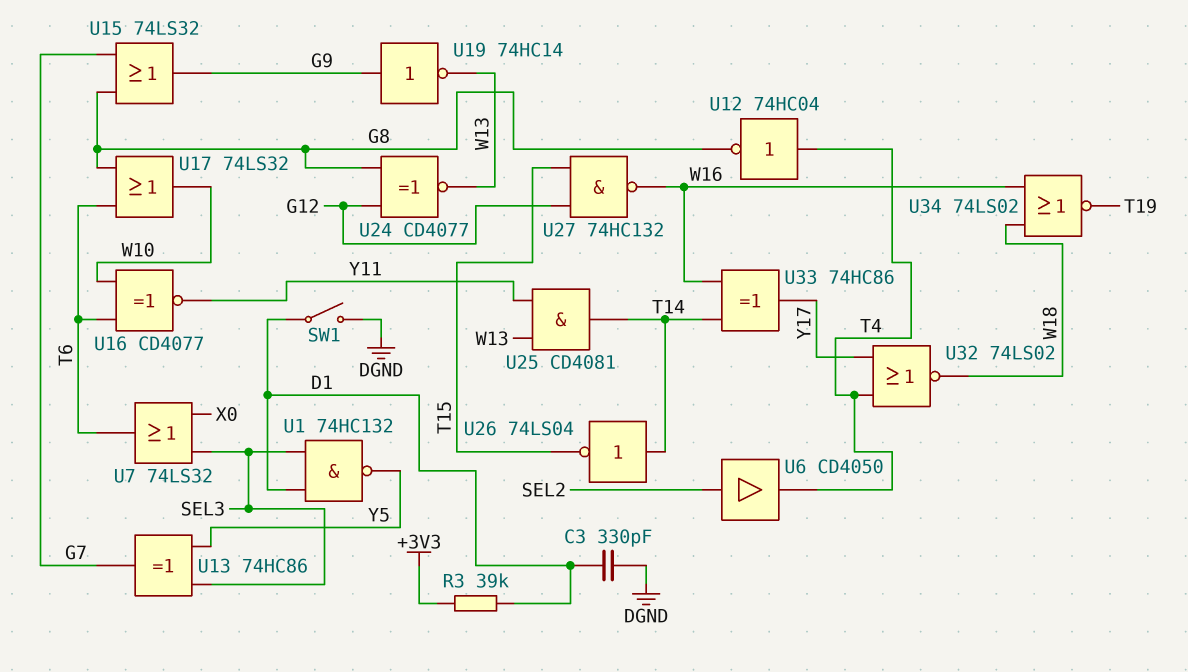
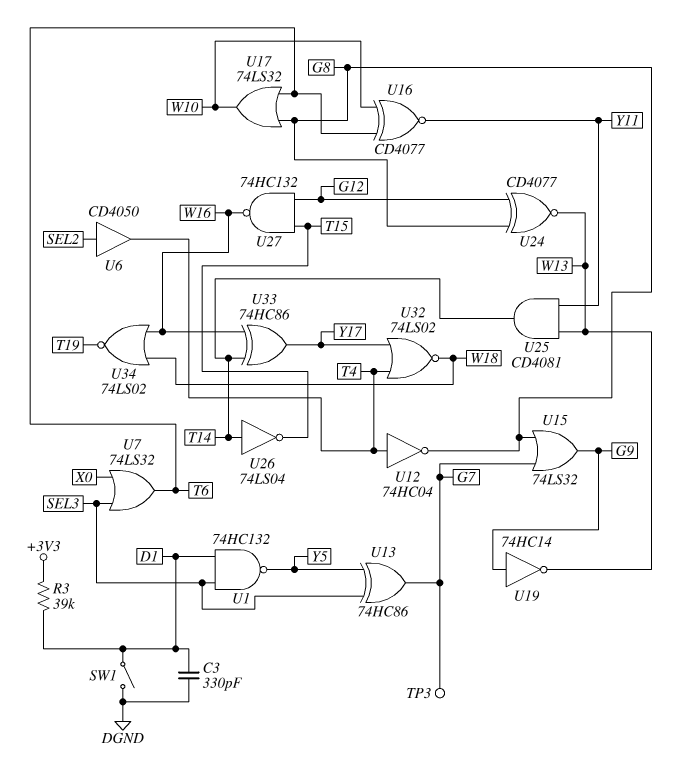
TP3: none -> test point (G7)

